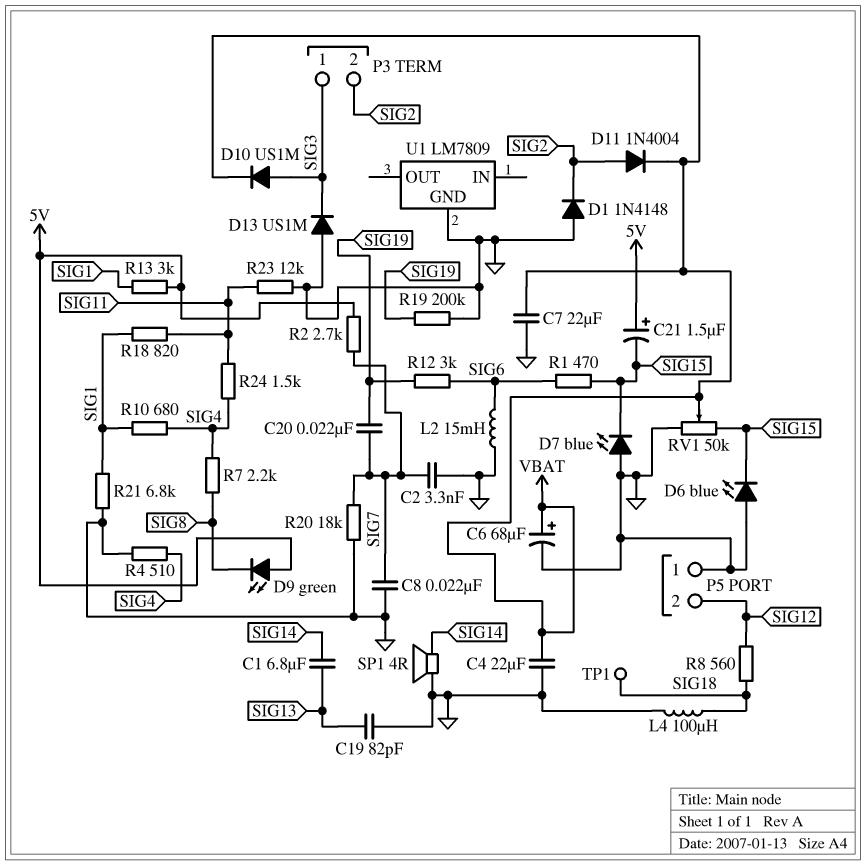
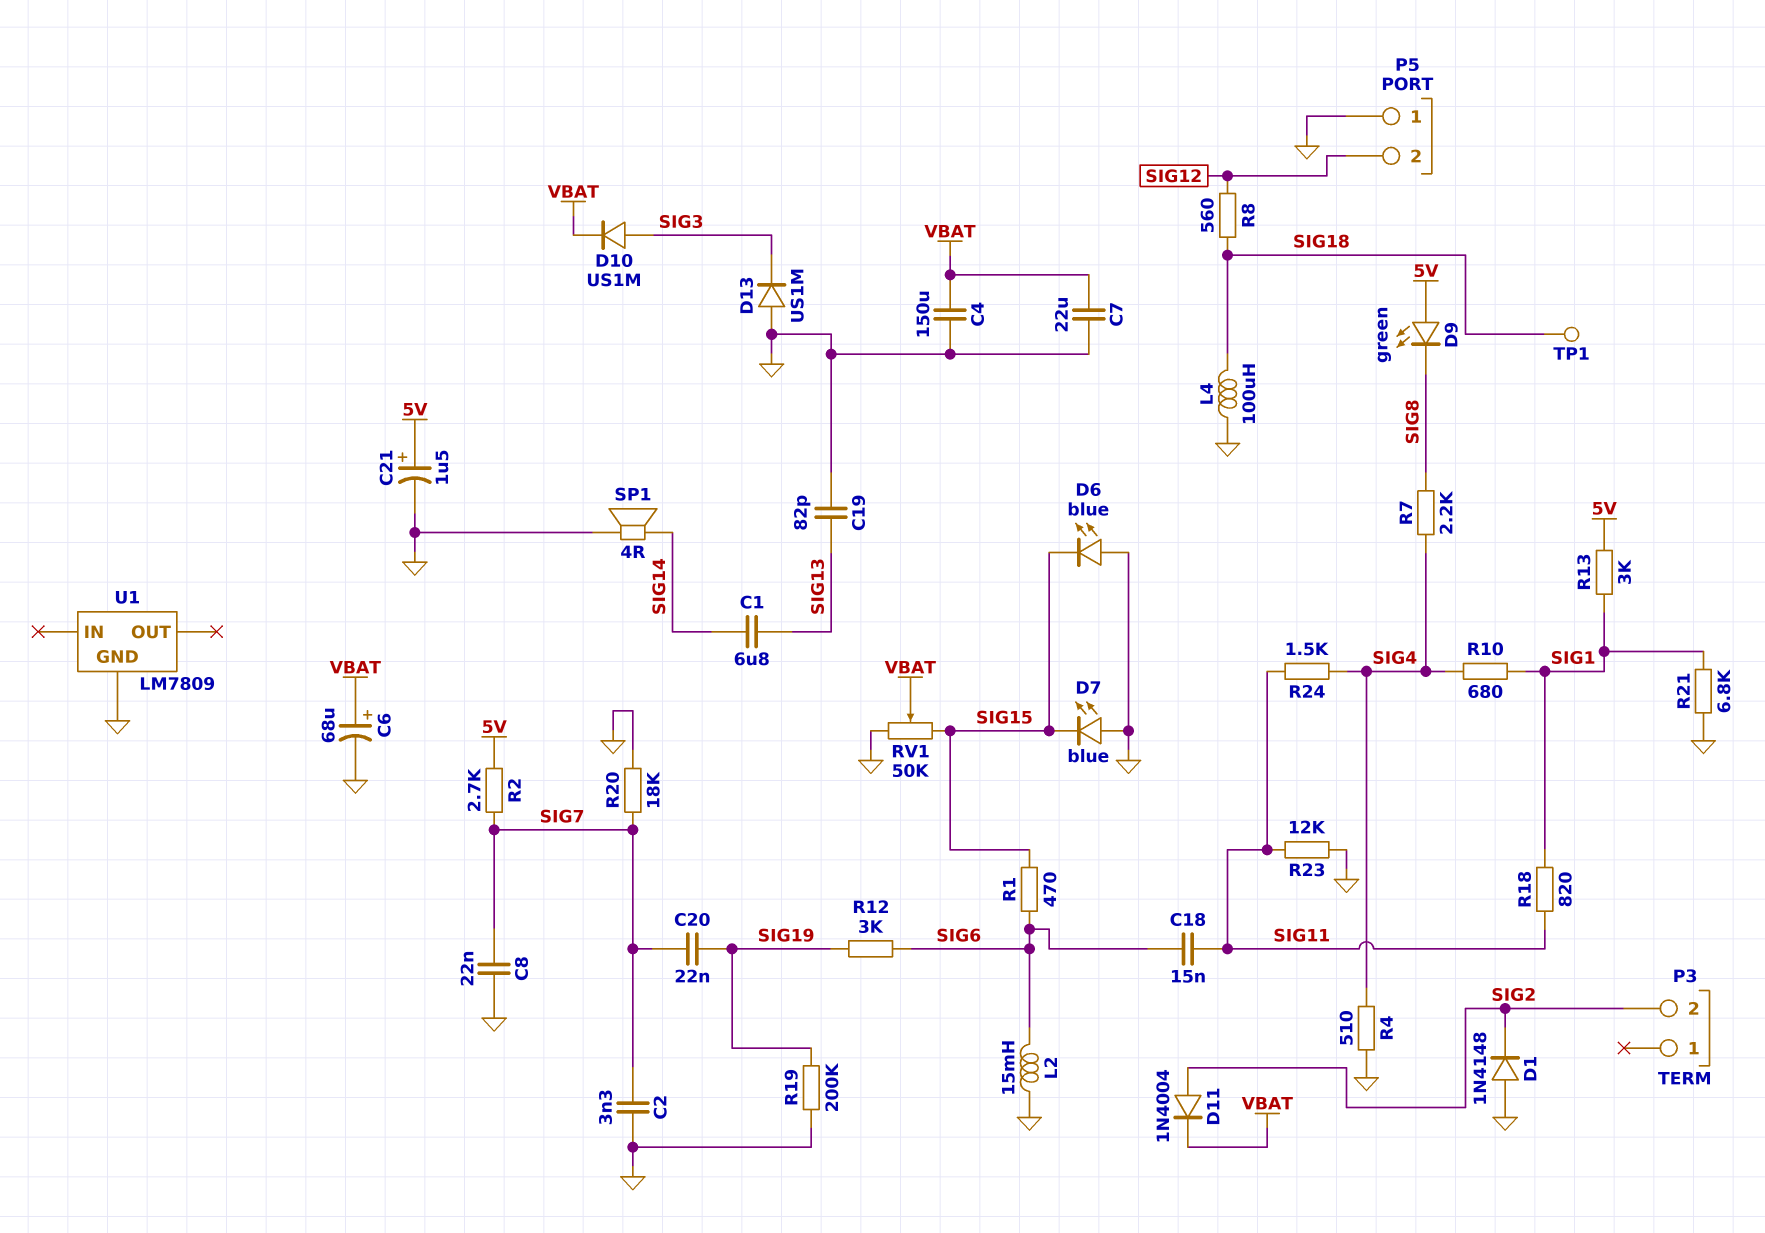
C4: 22uF (GND, VBAT) -> 150uF (GND, VBAT)
C18: none -> 15nF (SIG6, SIG11)
C21: 1.5uF (plus 5V, minus SIG15) -> 1.5uF (plus 5V, minus GND)
P3 pin 1: SIG3 -> none

